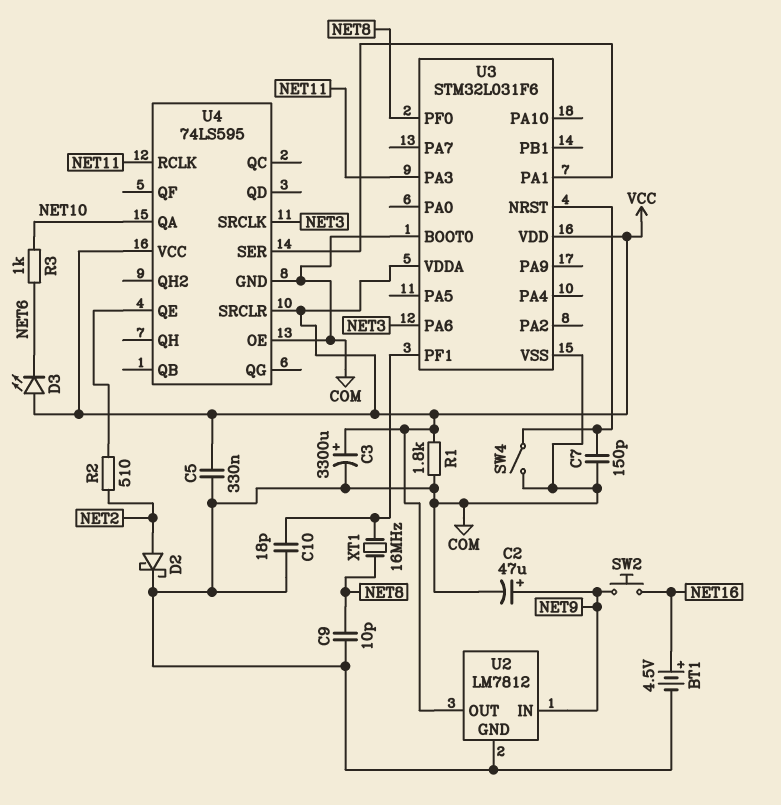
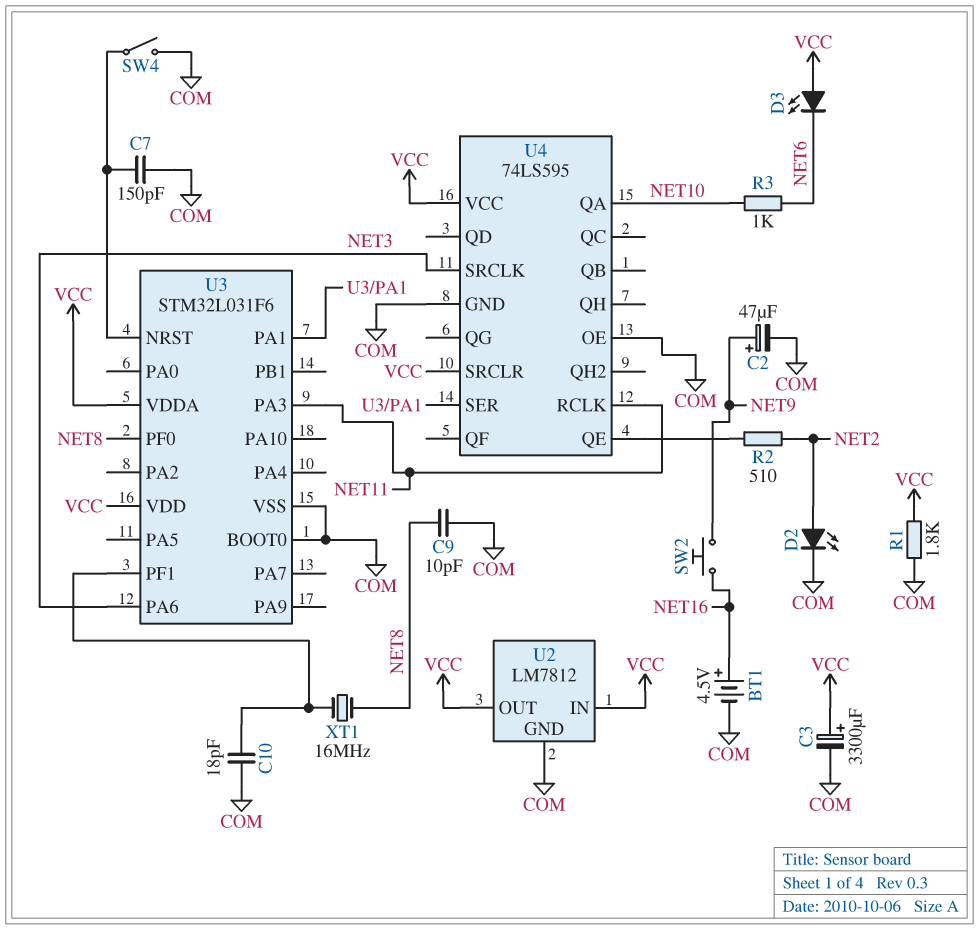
C5: 330nF (COM, VCC) -> none
D2: schottky (A NET2, K COM) -> LED (A NET2, K COM)
U2 pin IN: NET9 -> VCC

